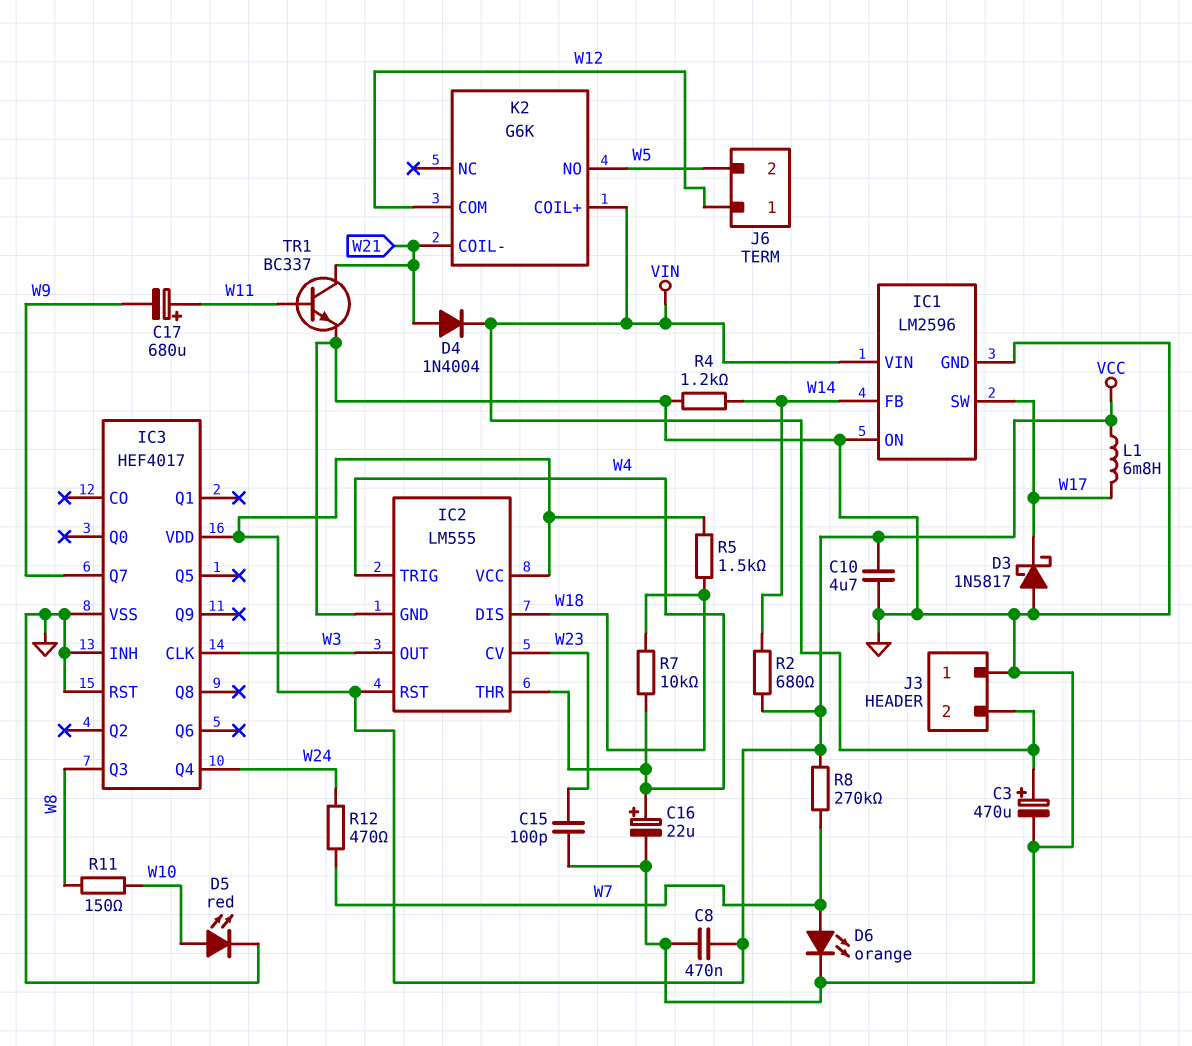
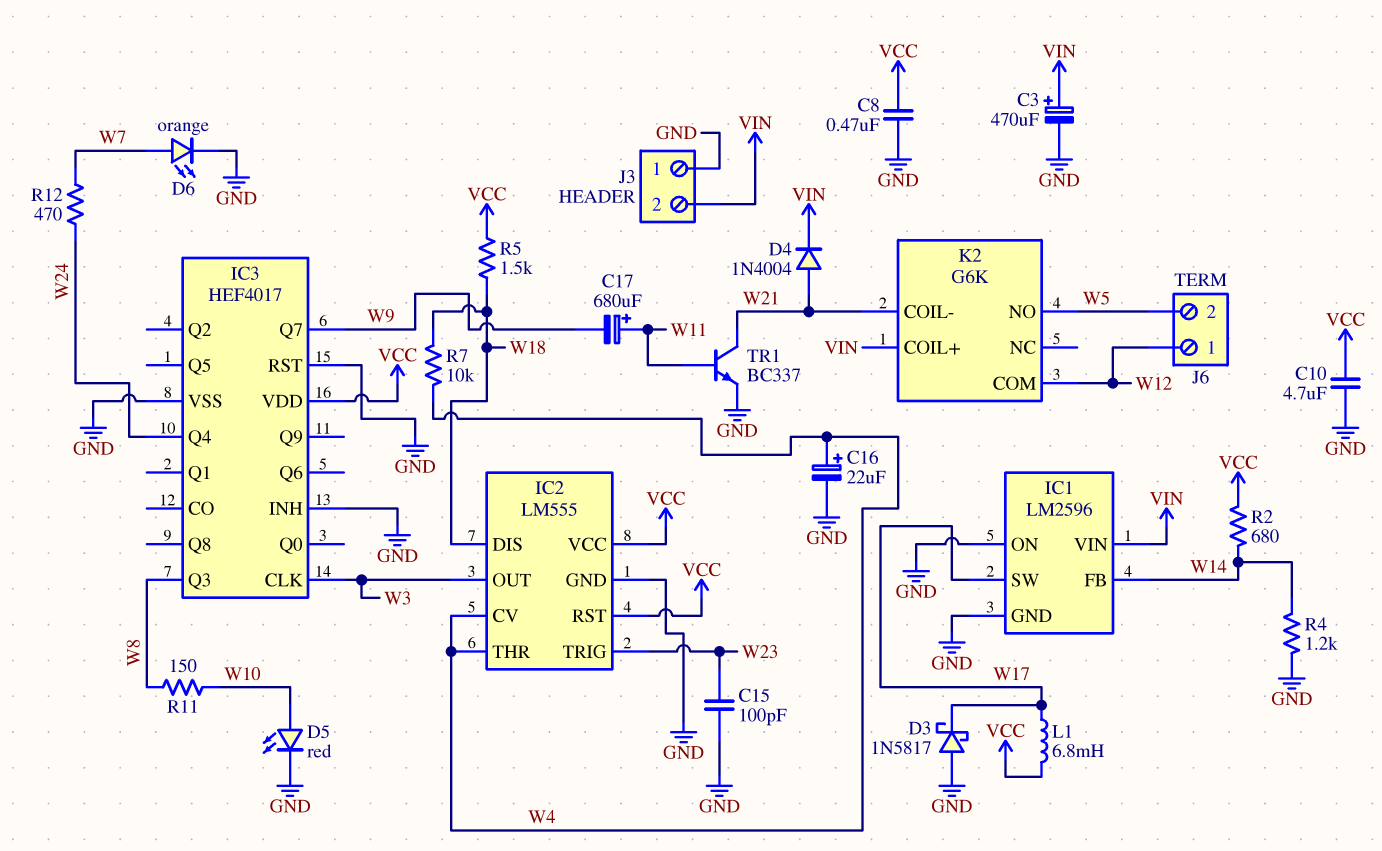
IC2 pin CV: W23 -> W4
IC2 pin TRIG: W4 -> W23
R8: 270k (VCC, W7) -> none

